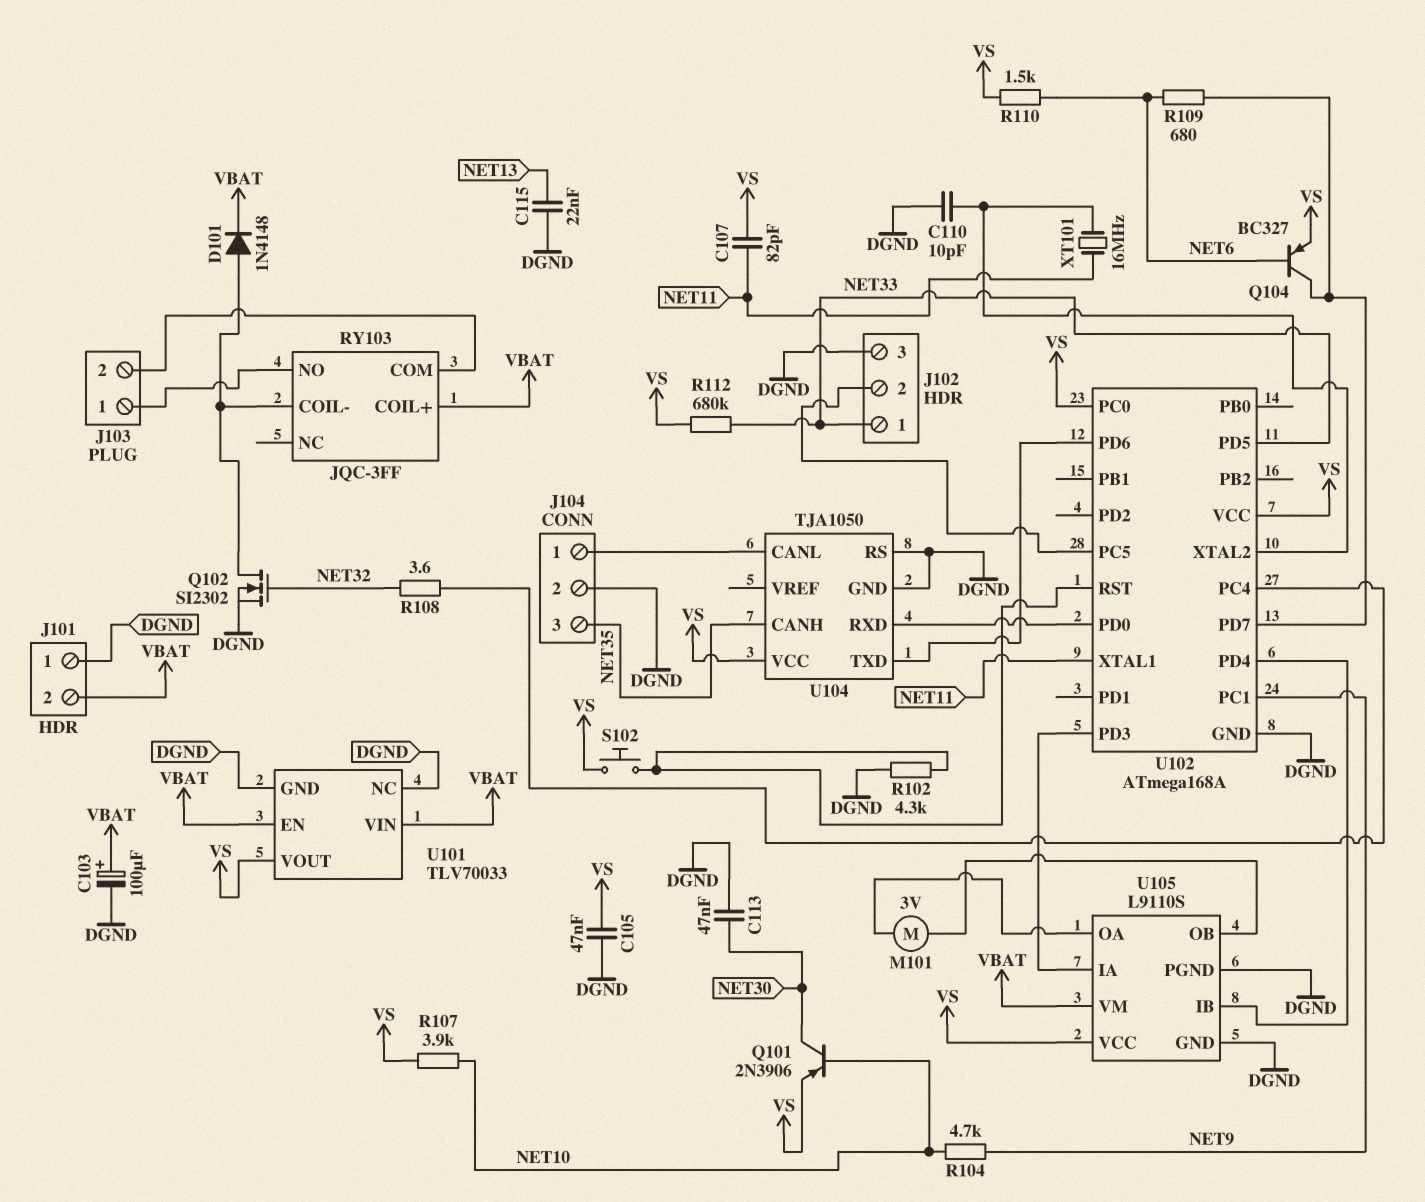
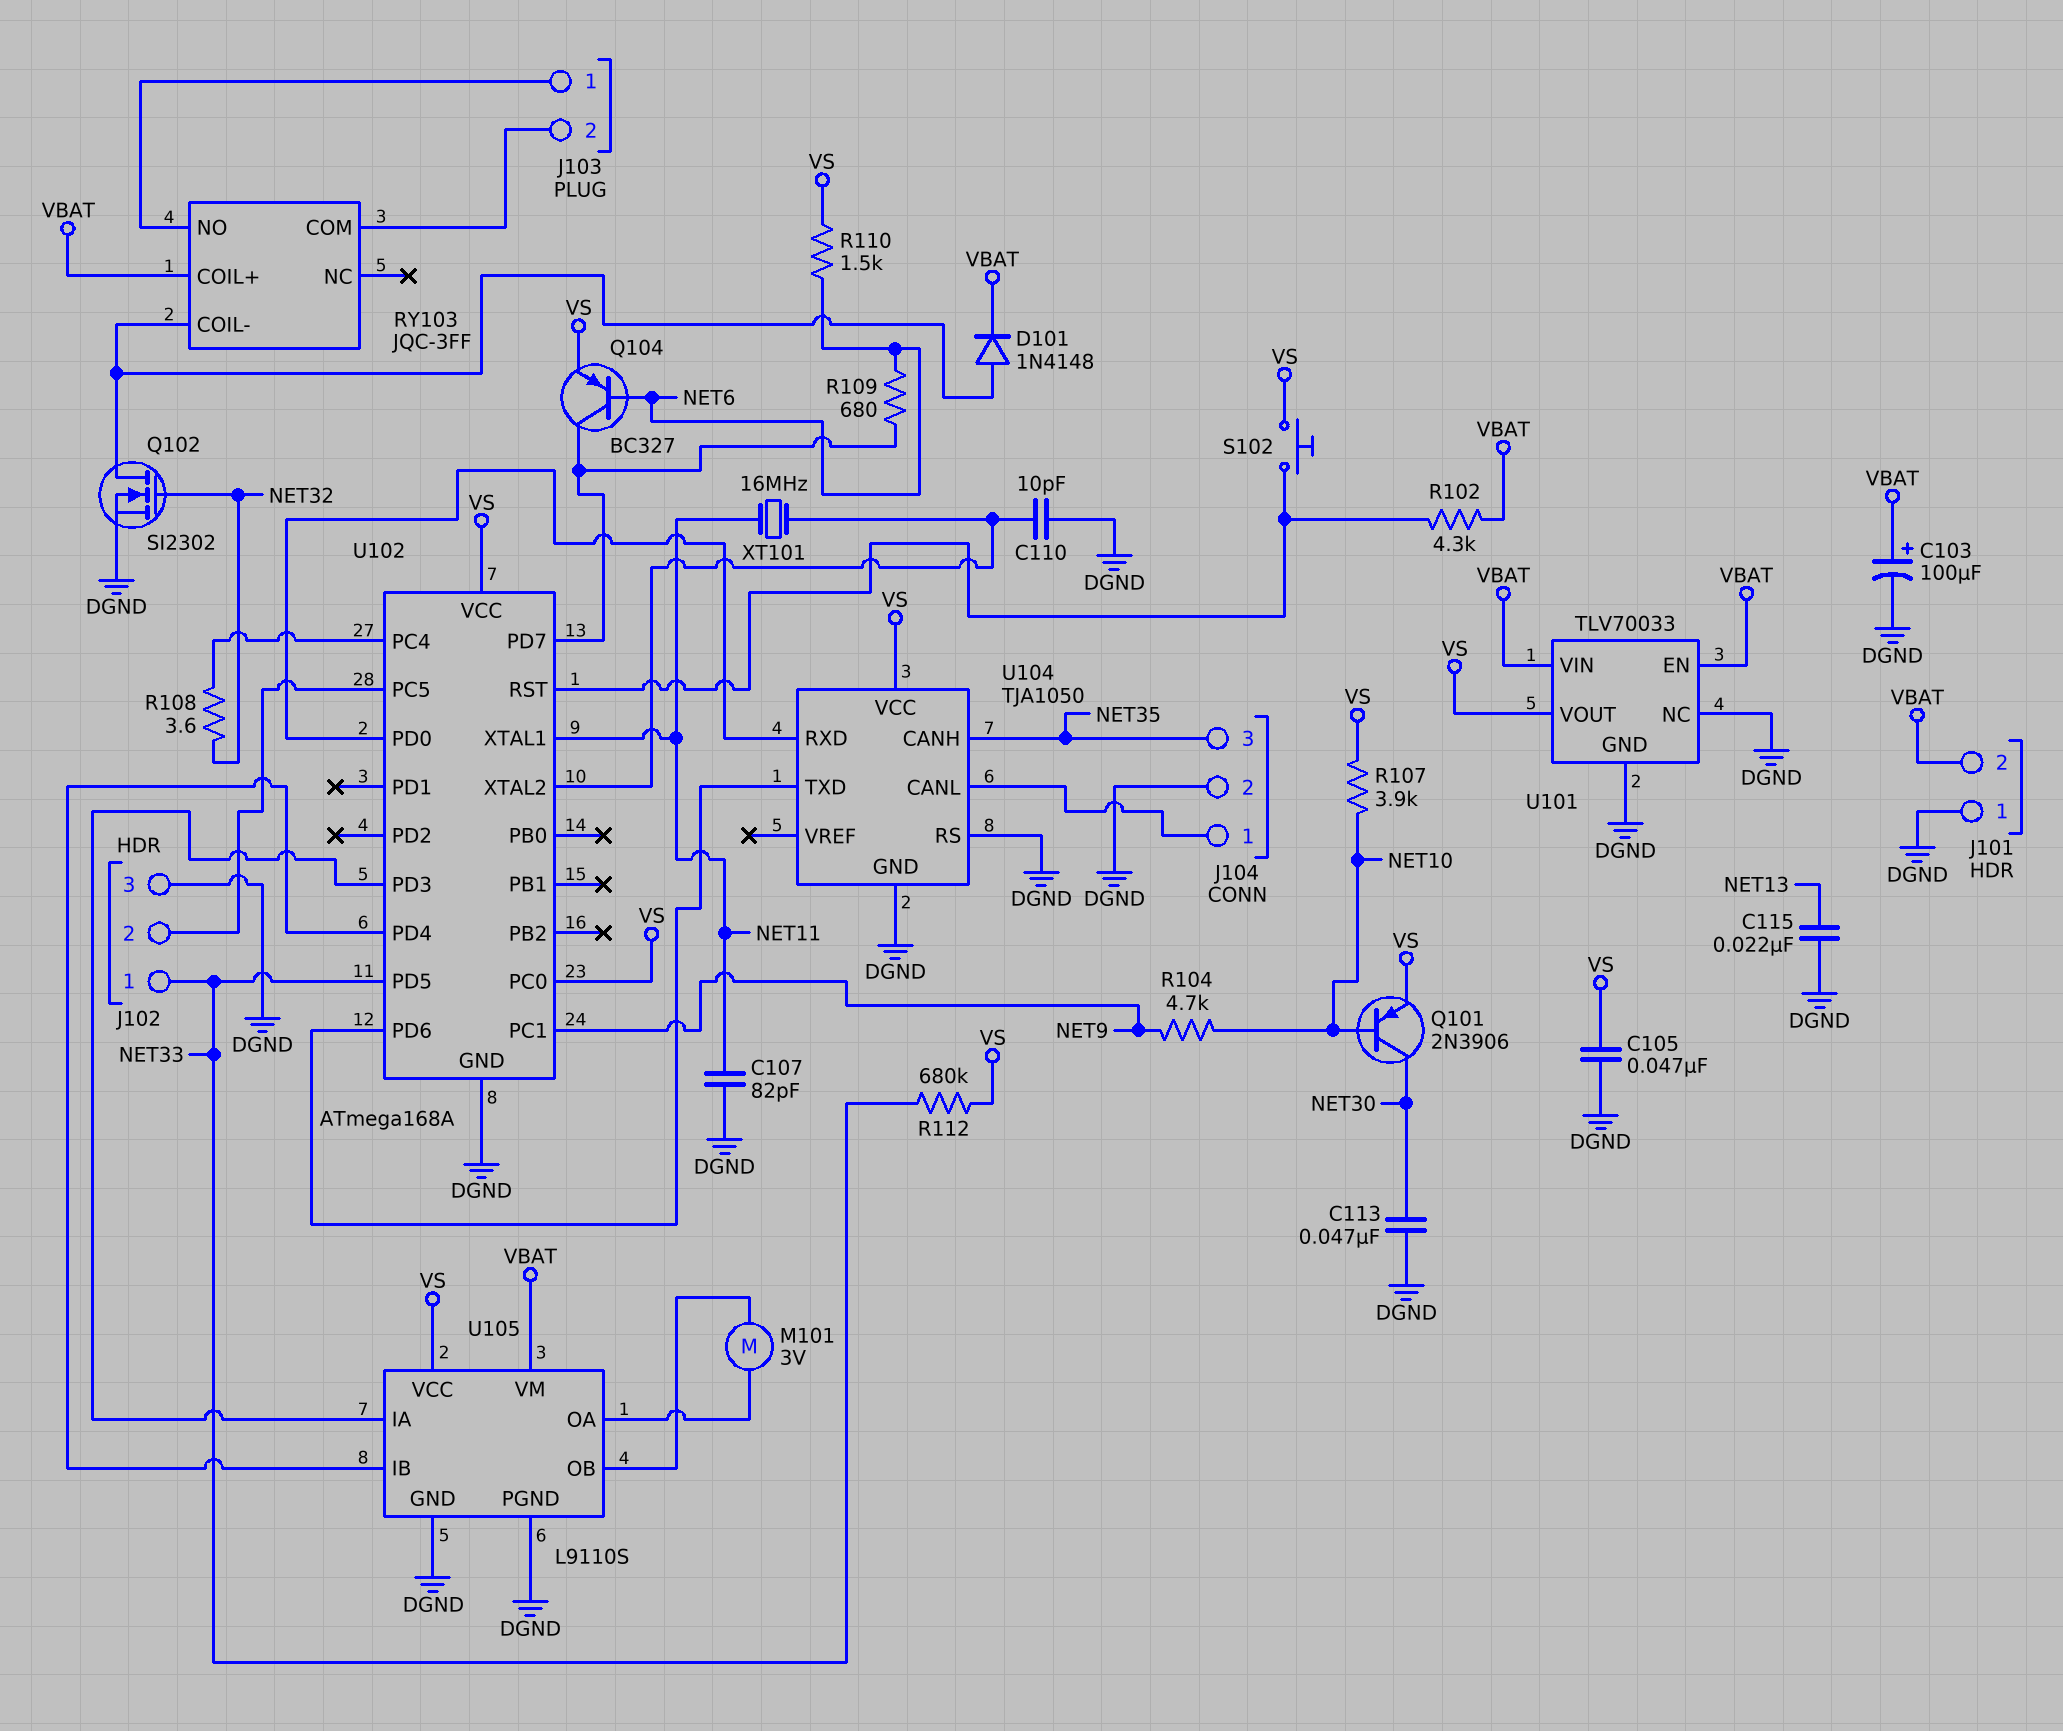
C107: 82pF (NET11, VS) -> 82pF (DGND, NET11)
R102: 4.3k (DGND, U102/RST) -> 4.3k (U102/RST, VBAT)

